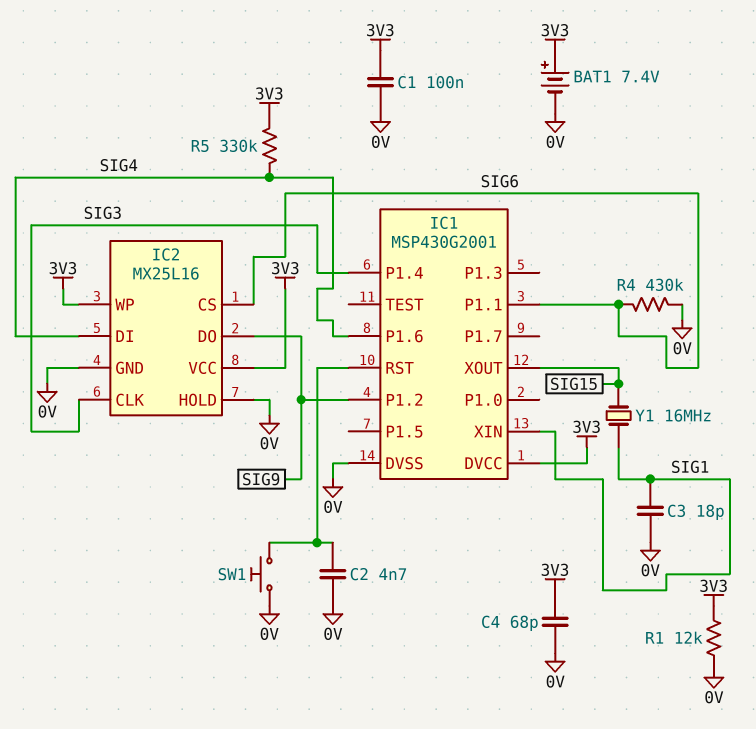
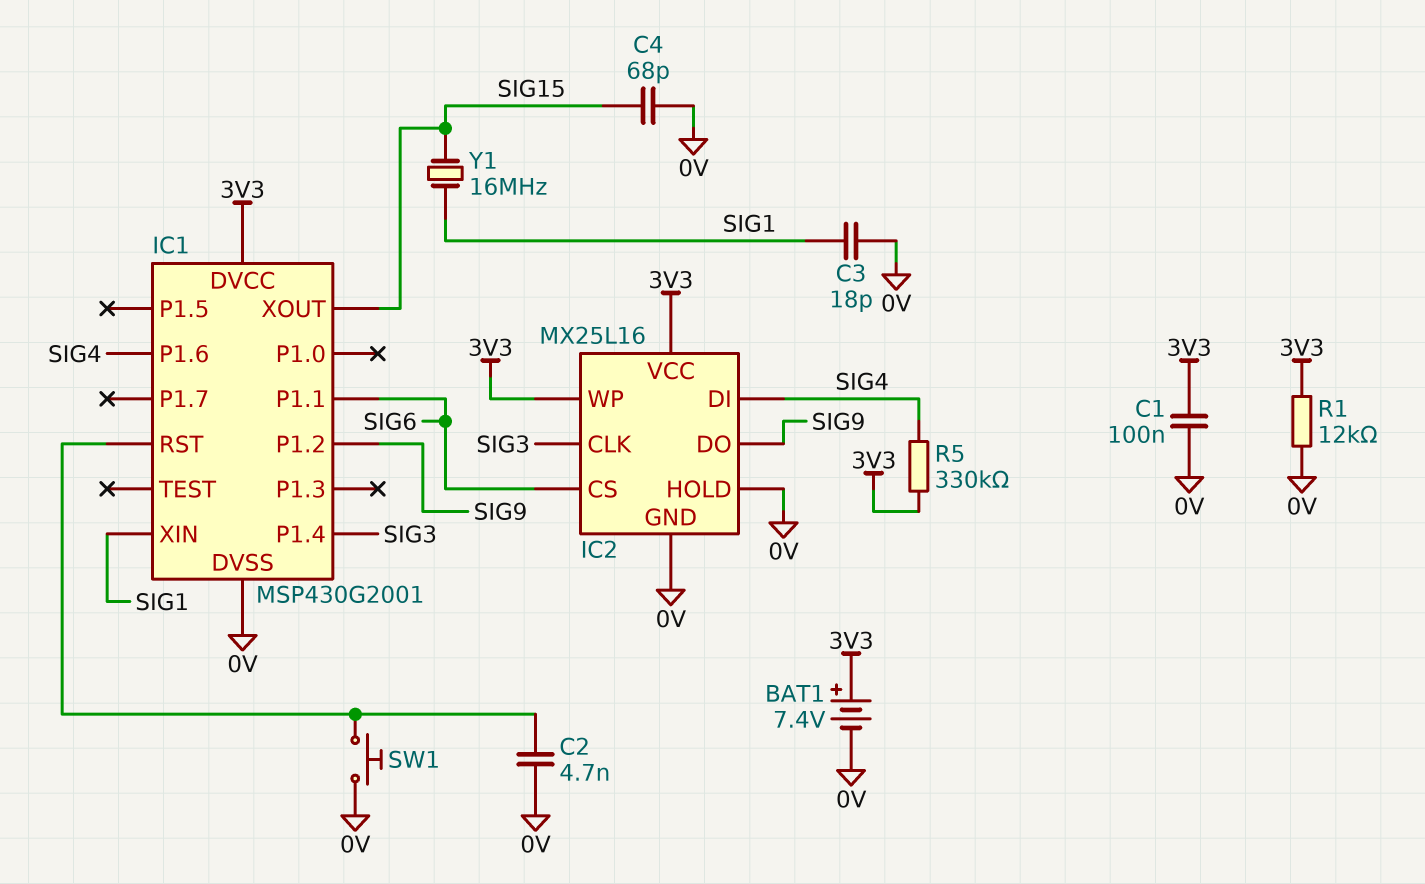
C4: 68pF (0V, 3V3) -> 68pF (0V, SIG15)
R4: 430k (0V, SIG6) -> none

